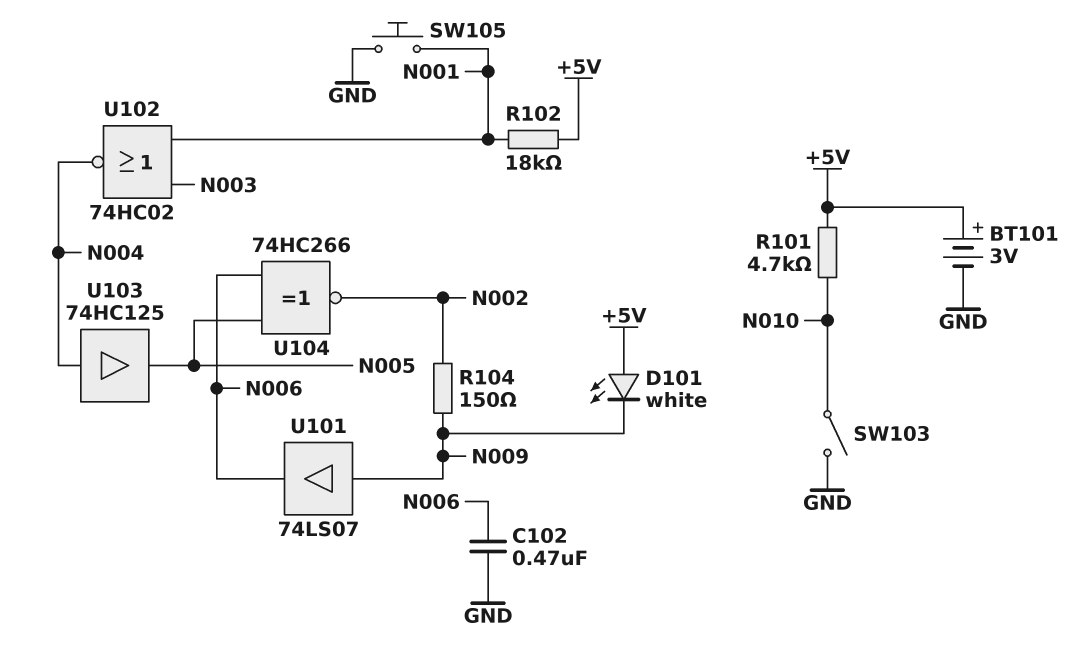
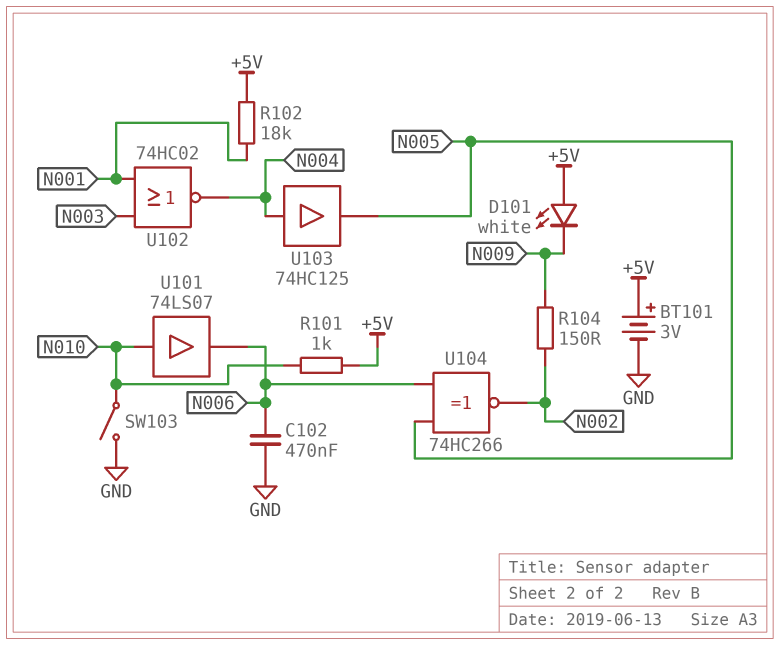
R101: 4.7k (+5V, N010) -> 1k (+5V, N010)
SW105: button (GND, N001) -> none
U101: buffer 74LS07 (in N009, out N006) -> buffer 74LS07 (in N010, out N006)

